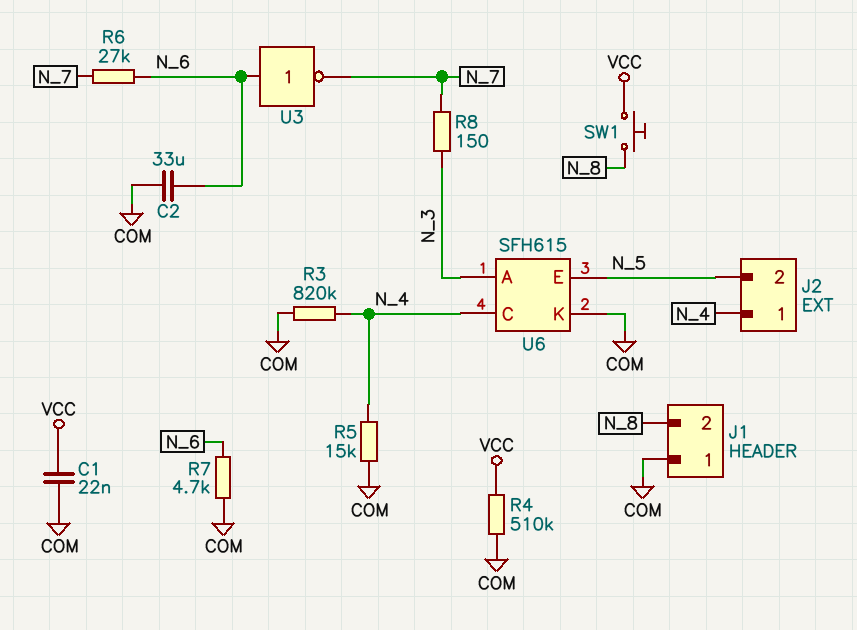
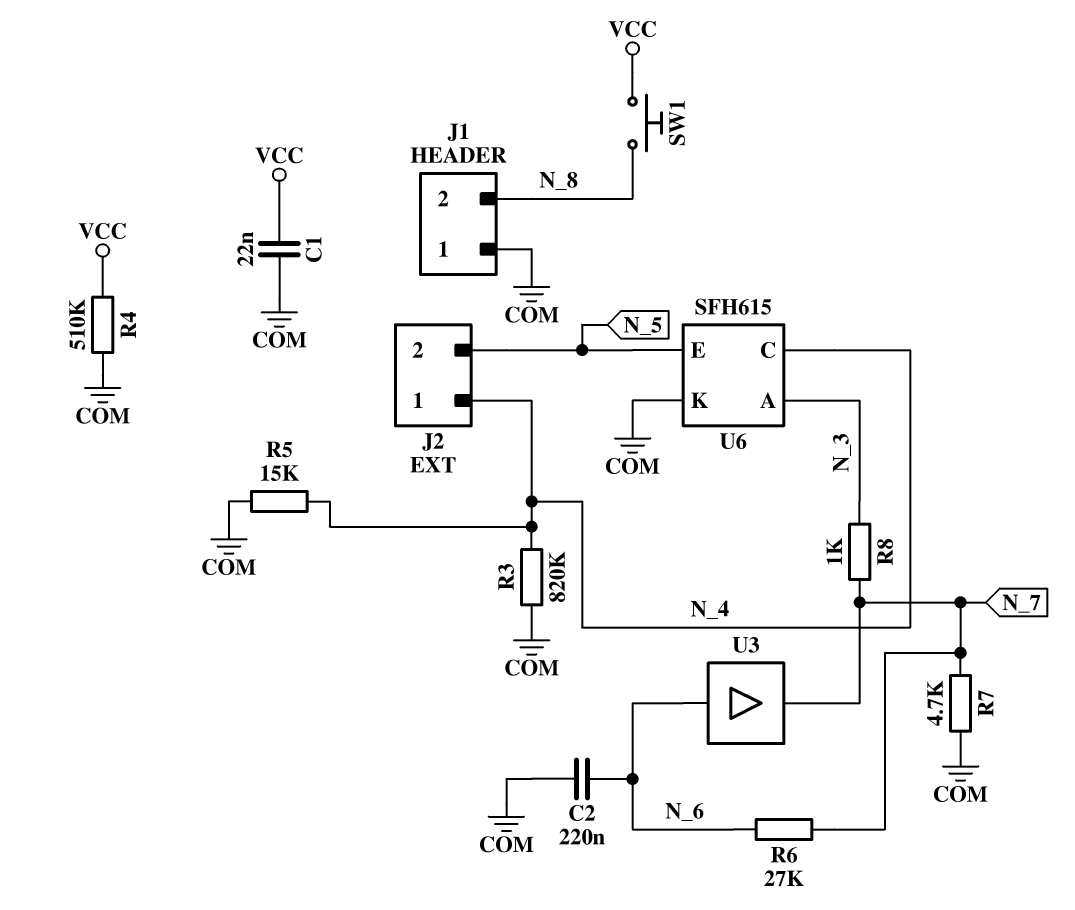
C2: 33uF (COM, N_6) -> 220nF (COM, N_6)
R7: 4.7k (COM, N_6) -> 4.7k (COM, N_7)
R8: 150 (N_3, N_7) -> 1k (N_3, N_7)
U3: NOT (in N_6, out N_7) -> buffer (in N_6, out N_7)

